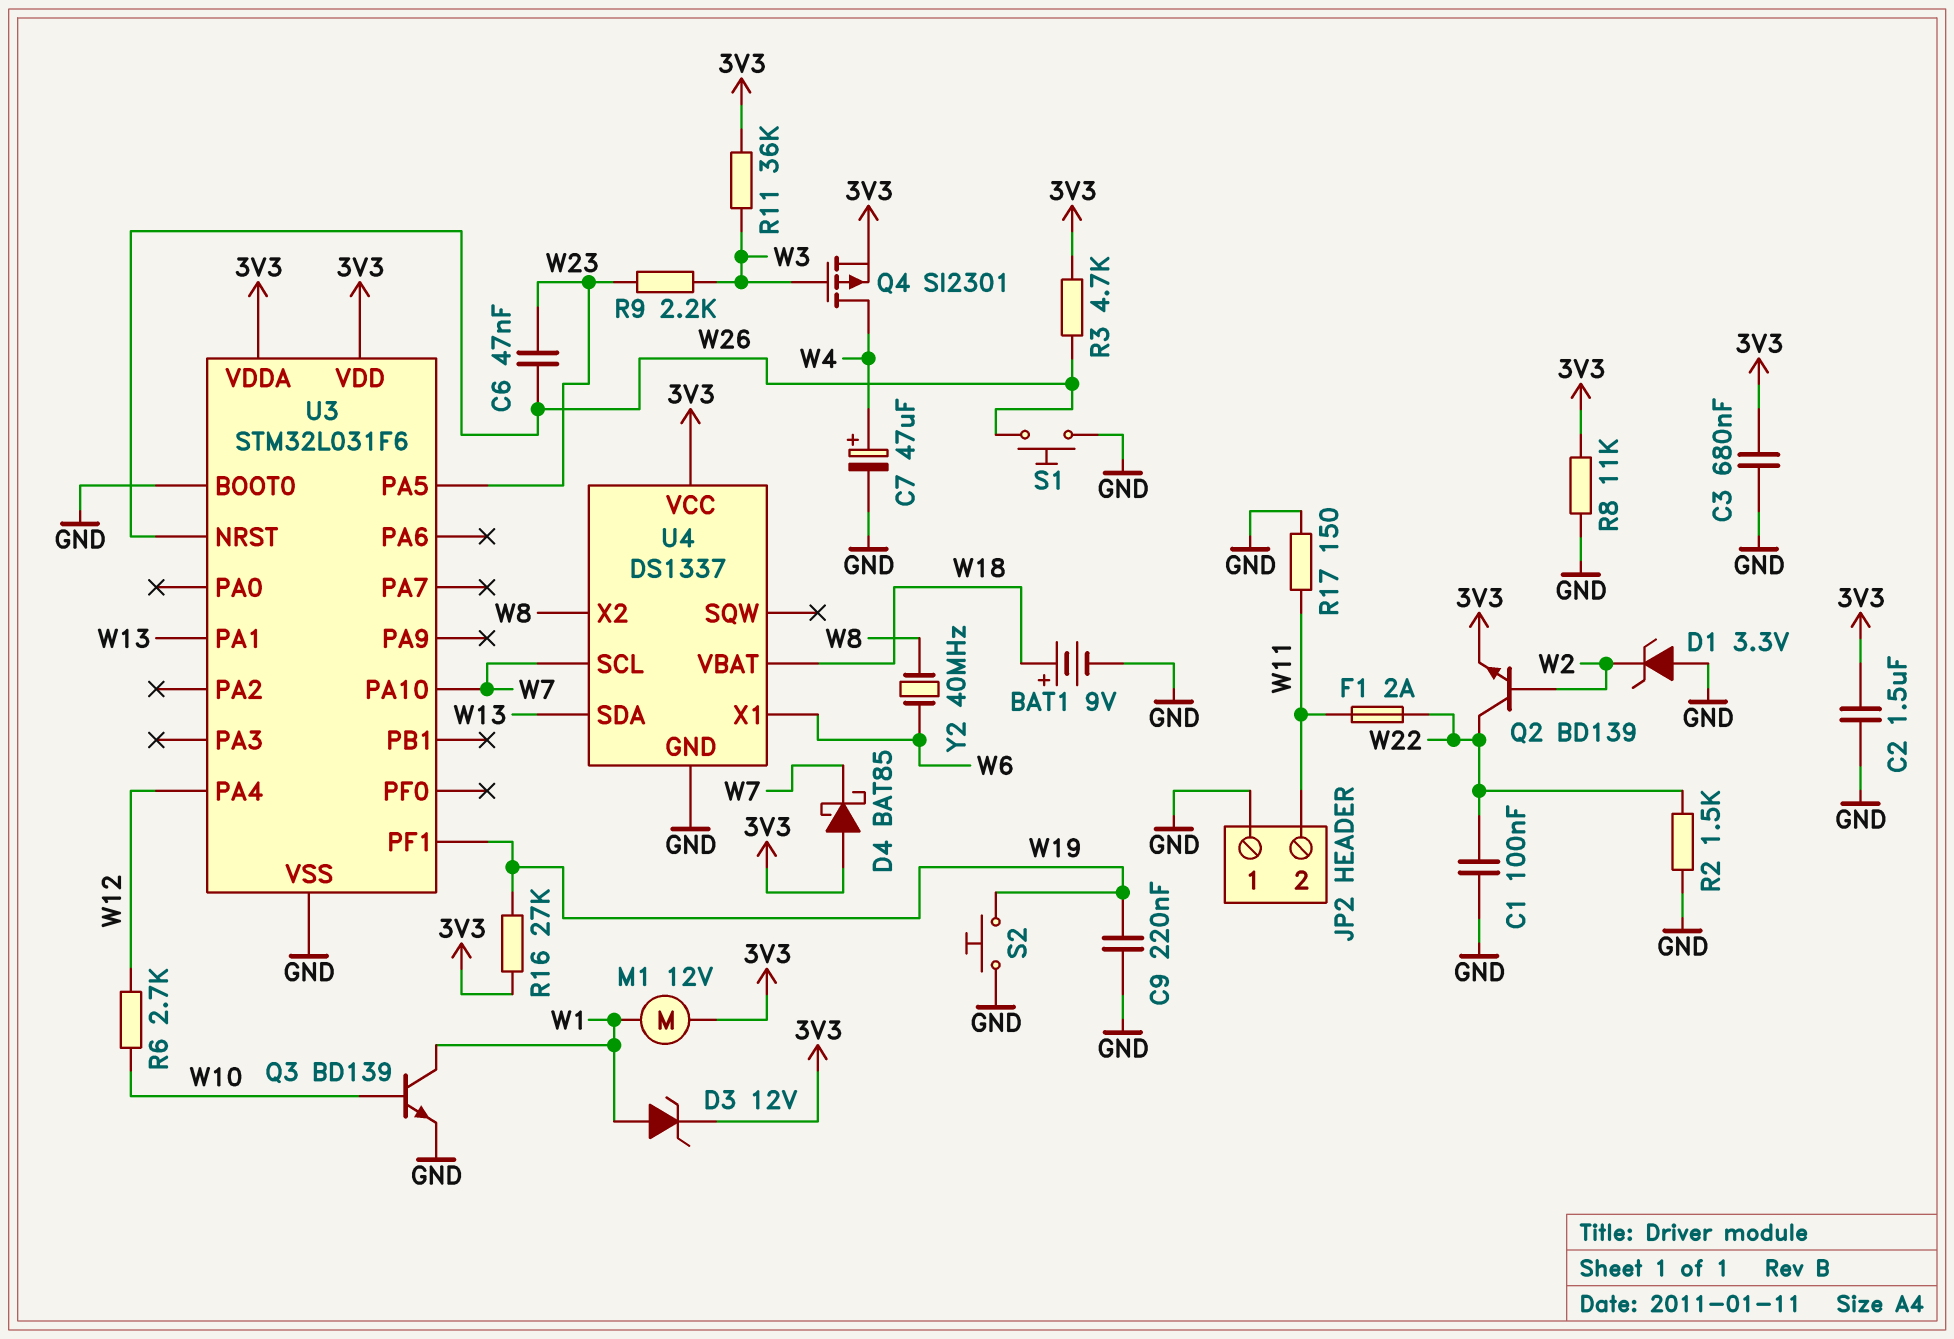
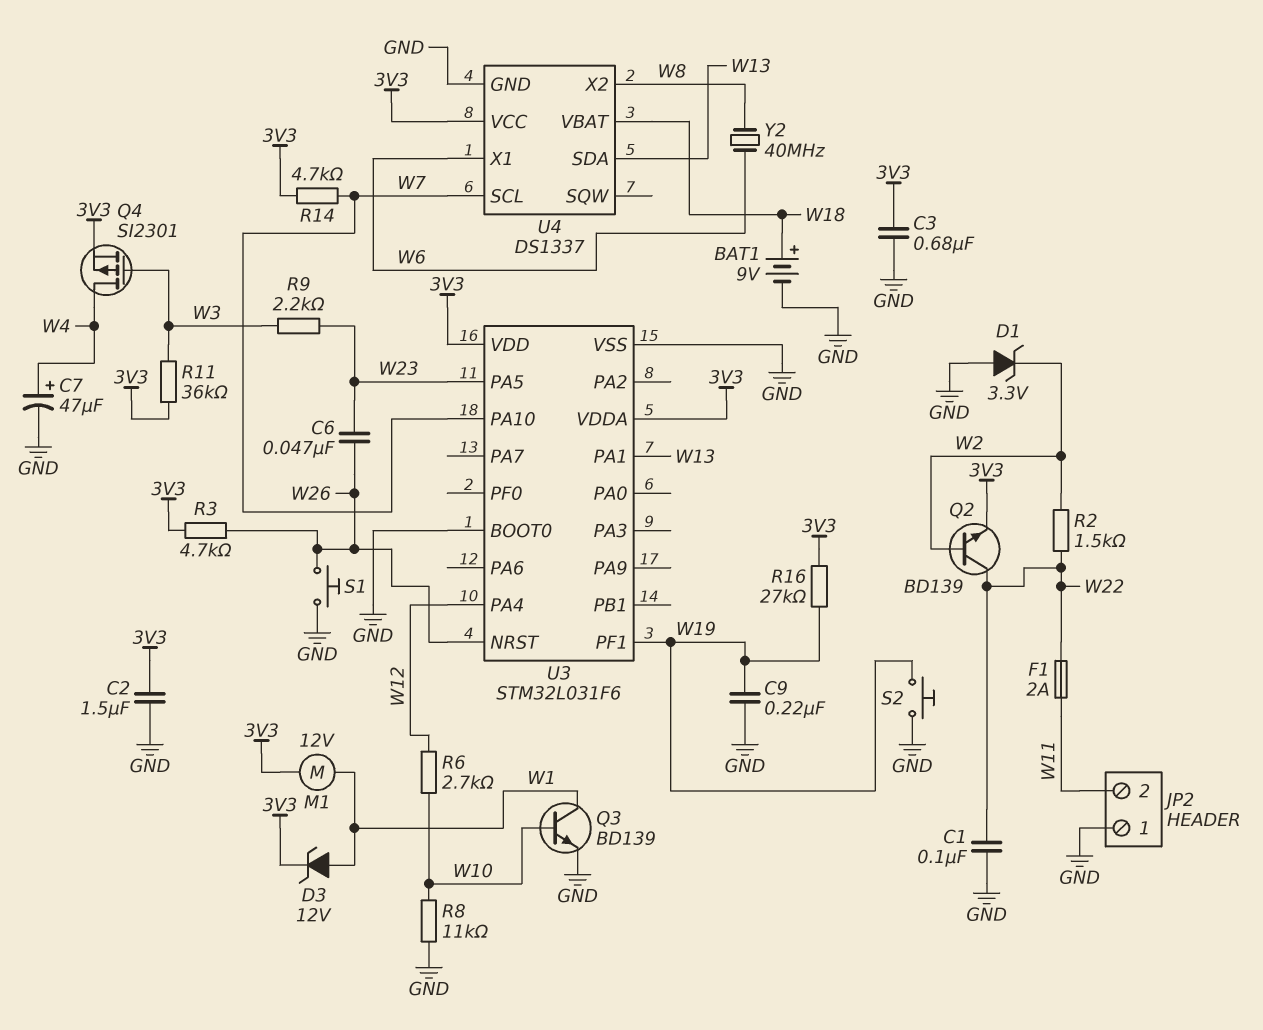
D4: schottky BAT85 (A 3V3, K W7) -> none
R2: 1.5k (GND, W22) -> 1.5k (W2, W22)
R8: 11k (3V3, GND) -> 11k (GND, W10)
R14: none -> 4.7k (3V3, W7)
R17: 150 (GND, W11) -> none

